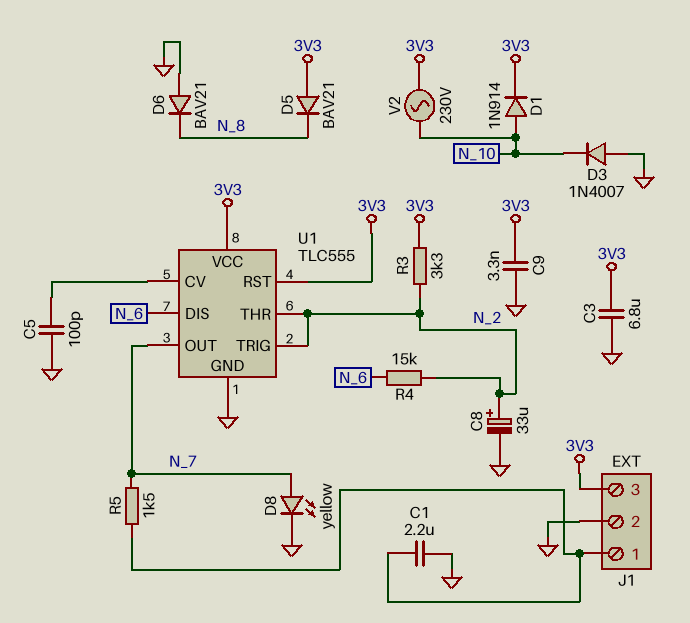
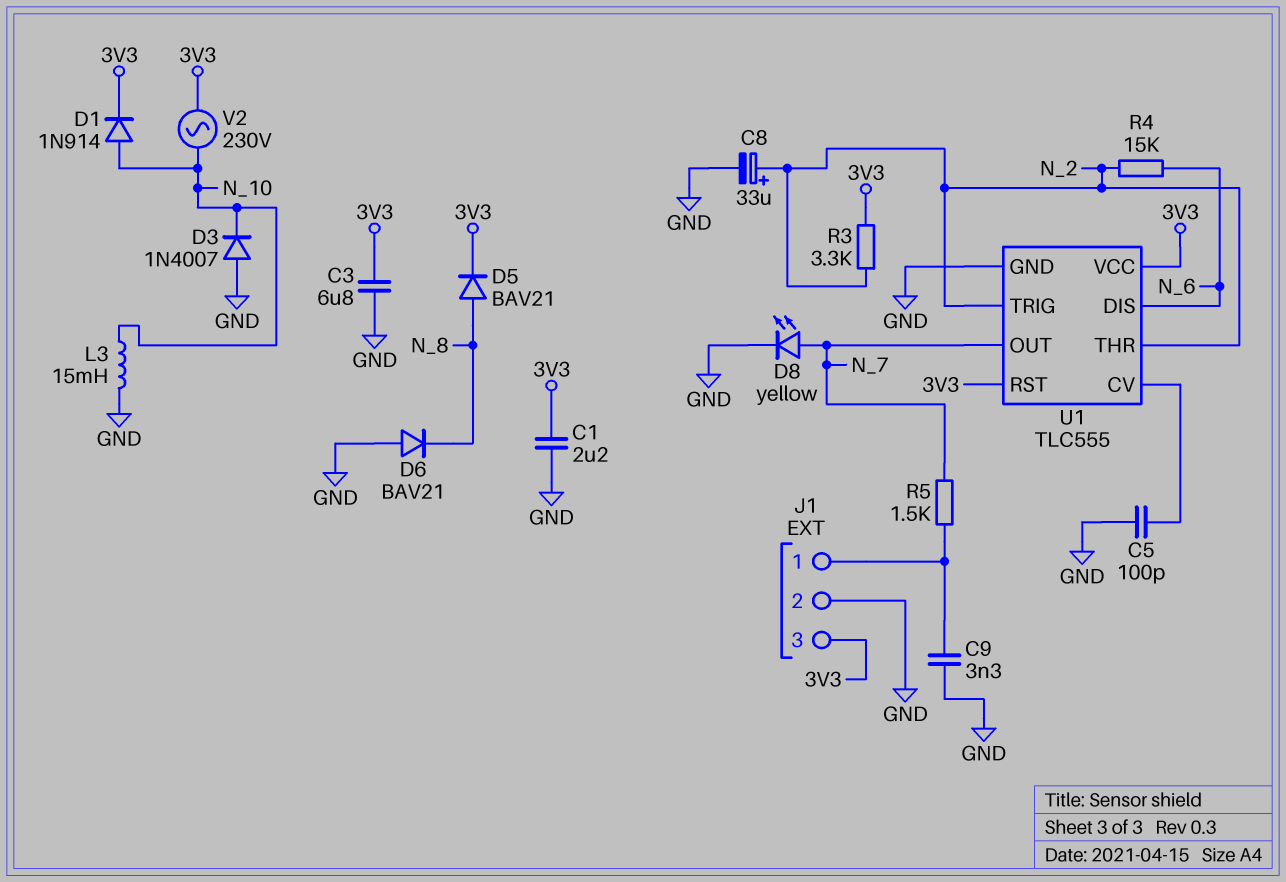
C1: 2.2uF (GND, J1/1) -> 2.2uF (3V3, GND)
C9: 3.3nF (3V3, GND) -> 3.3nF (GND, J1/1)
D5: diode BAV21 (A 3V3, K N_8) -> diode BAV21 (A N_8, K 3V3)
L3: none -> 15mH (GND, N_10)

